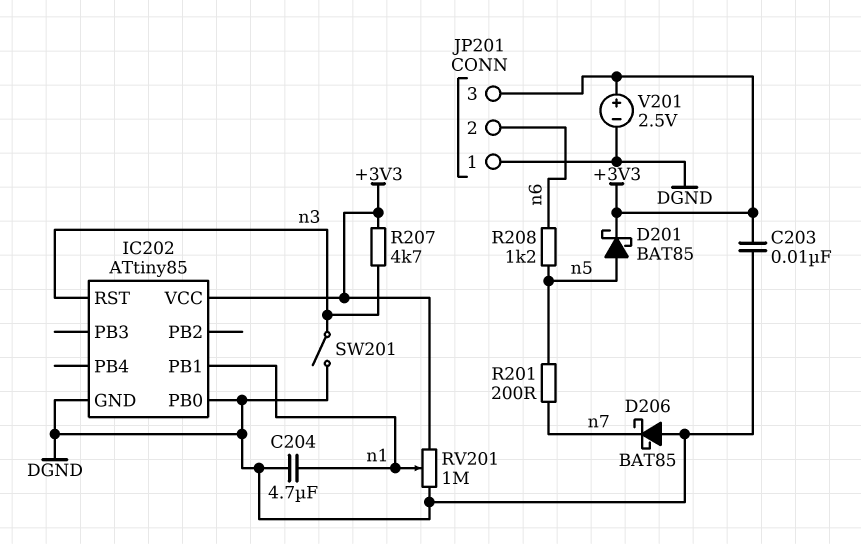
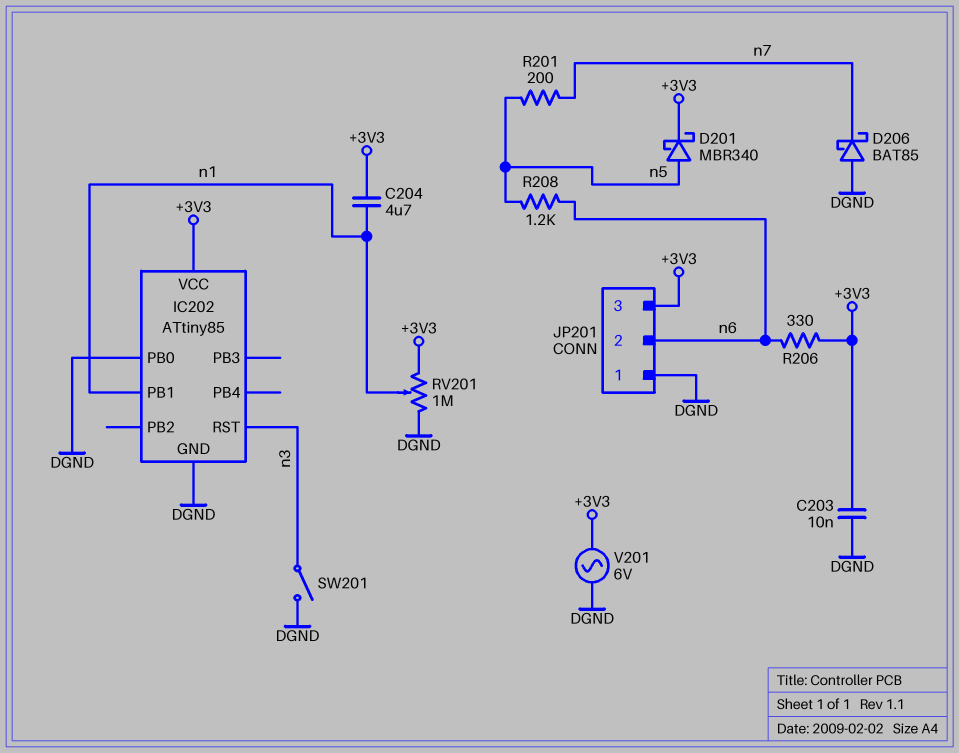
C204: 4.7uF (DGND, n1) -> 4.7uF (+3V3, n1)
D201: schottky BAT85 (A n5, K +3V3) -> schottky MBR340 (A n5, K +3V3)
R206: none -> 330 (+3V3, n6)
R207: 4.7k (+3V3, n3) -> none
V201: 2.5V (plus +3V3, minus DGND) -> AC 6V (+3V3, DGND)

